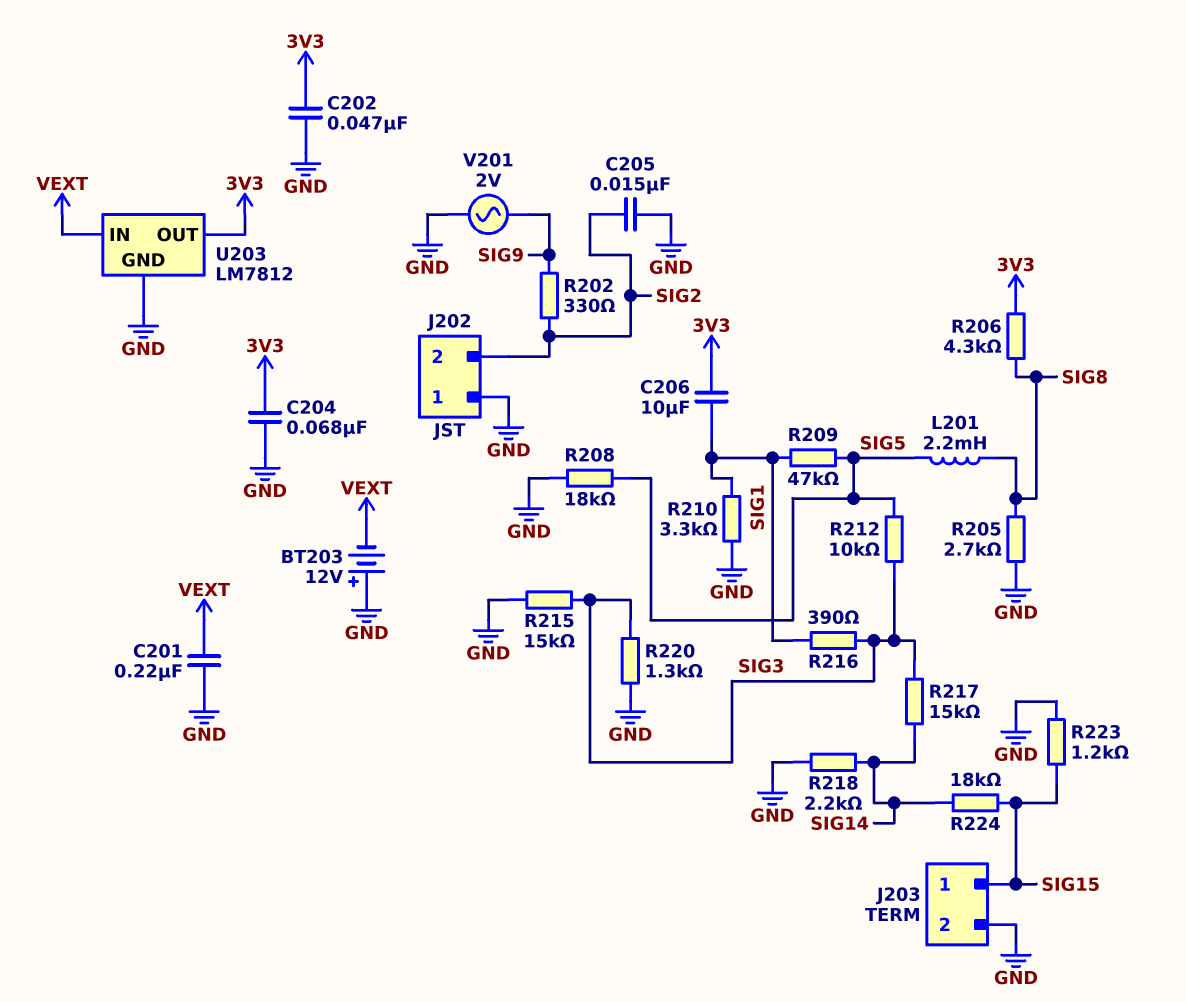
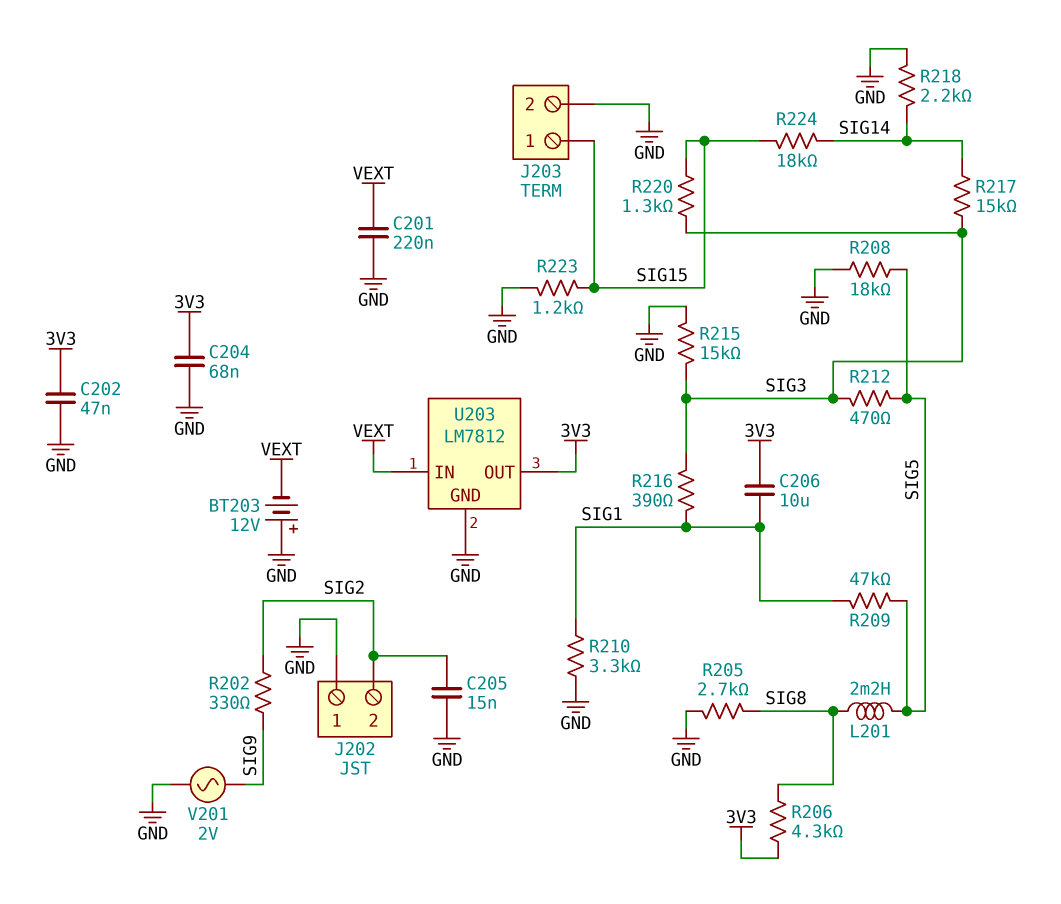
R212: 10k (SIG3, SIG5) -> 470 (SIG3, SIG5)
R220: 1.3k (GND, SIG3) -> 1.3k (SIG3, SIG15)

